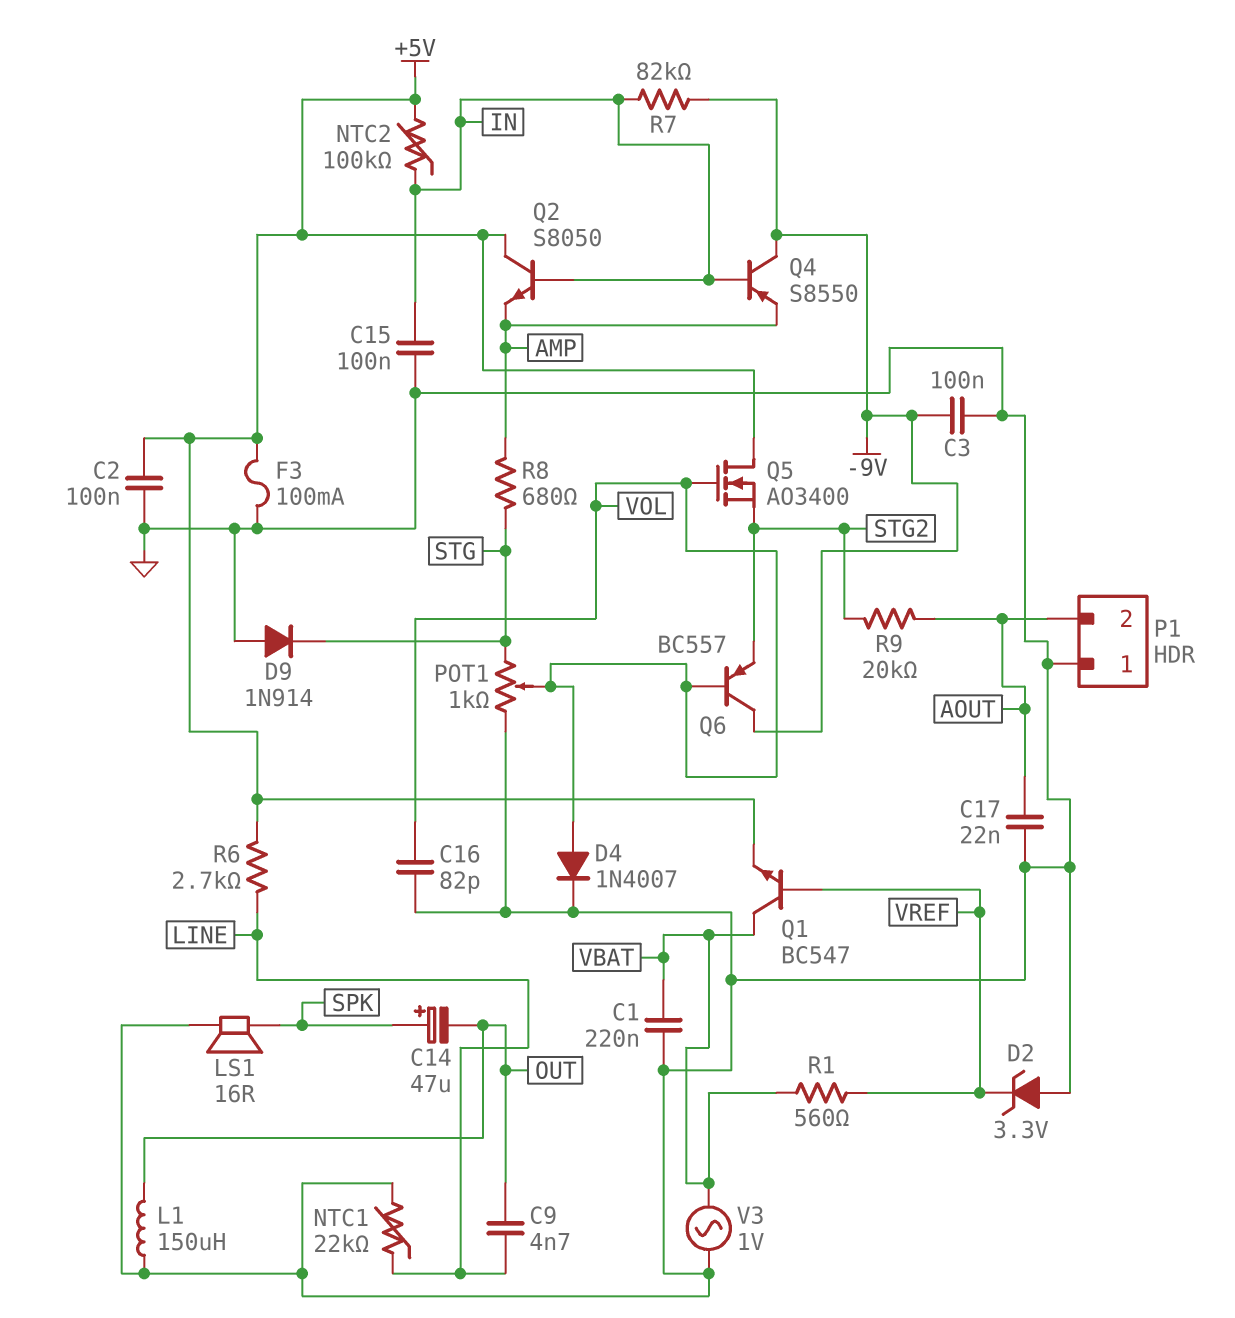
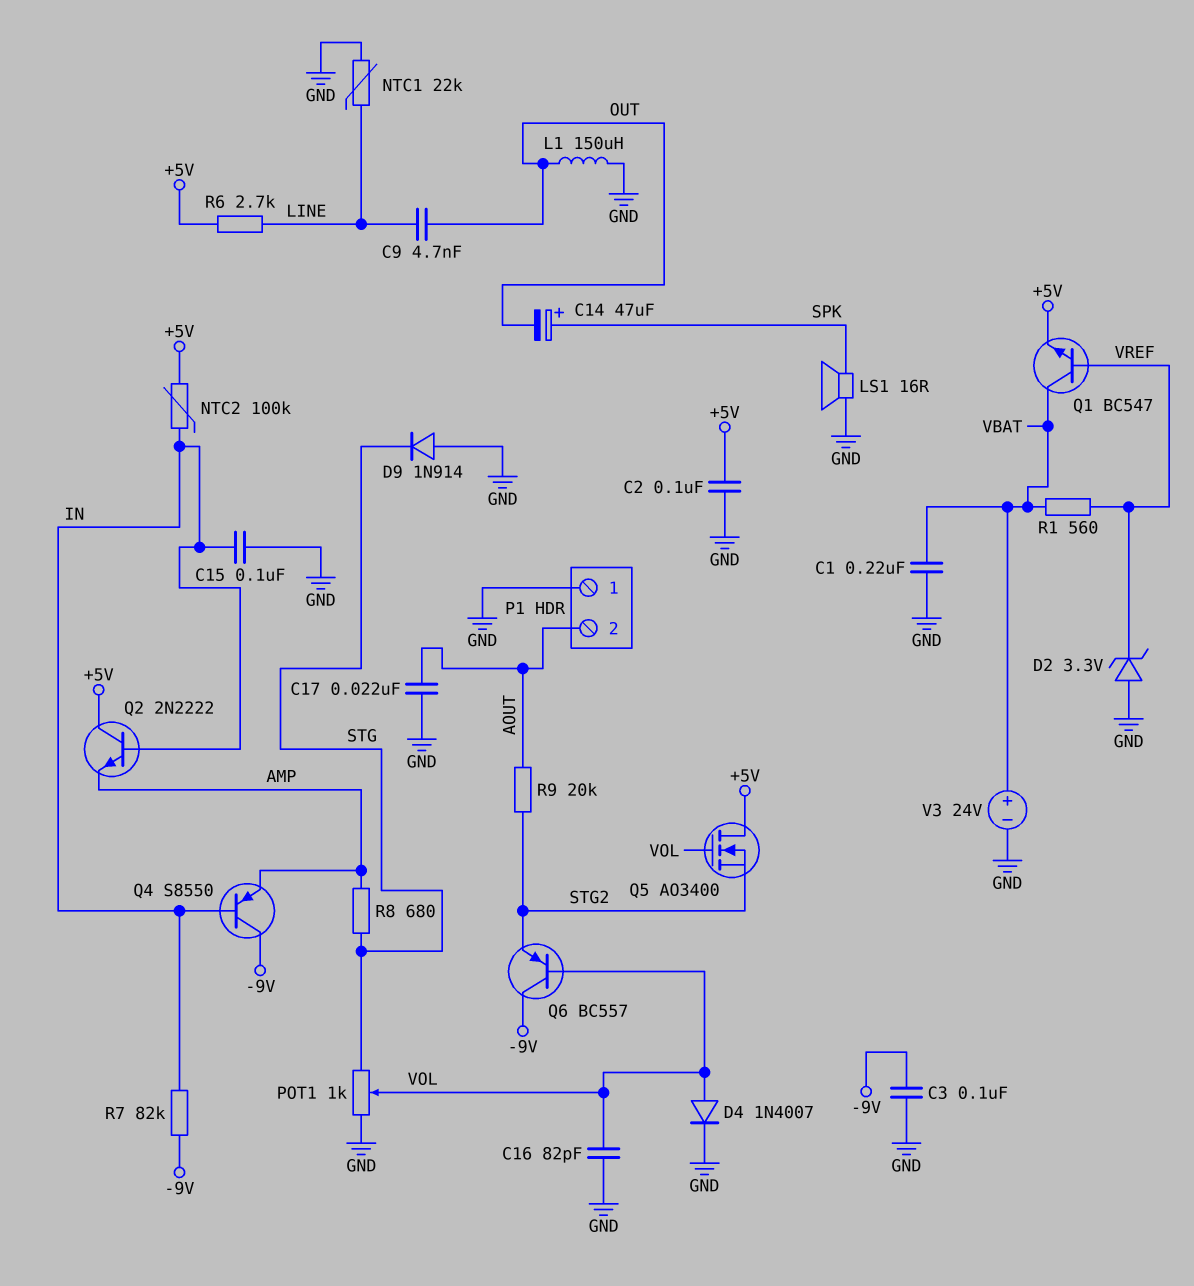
F3: 100mA (+5V, GND) -> none
Q2: NPN S8050 (B IN, C +5V, E AMP) -> NPN 2N2222 (B IN, C +5V, E AMP)
V3: AC 1V (GND, VBAT) -> 24V (plus VBAT, minus GND)

